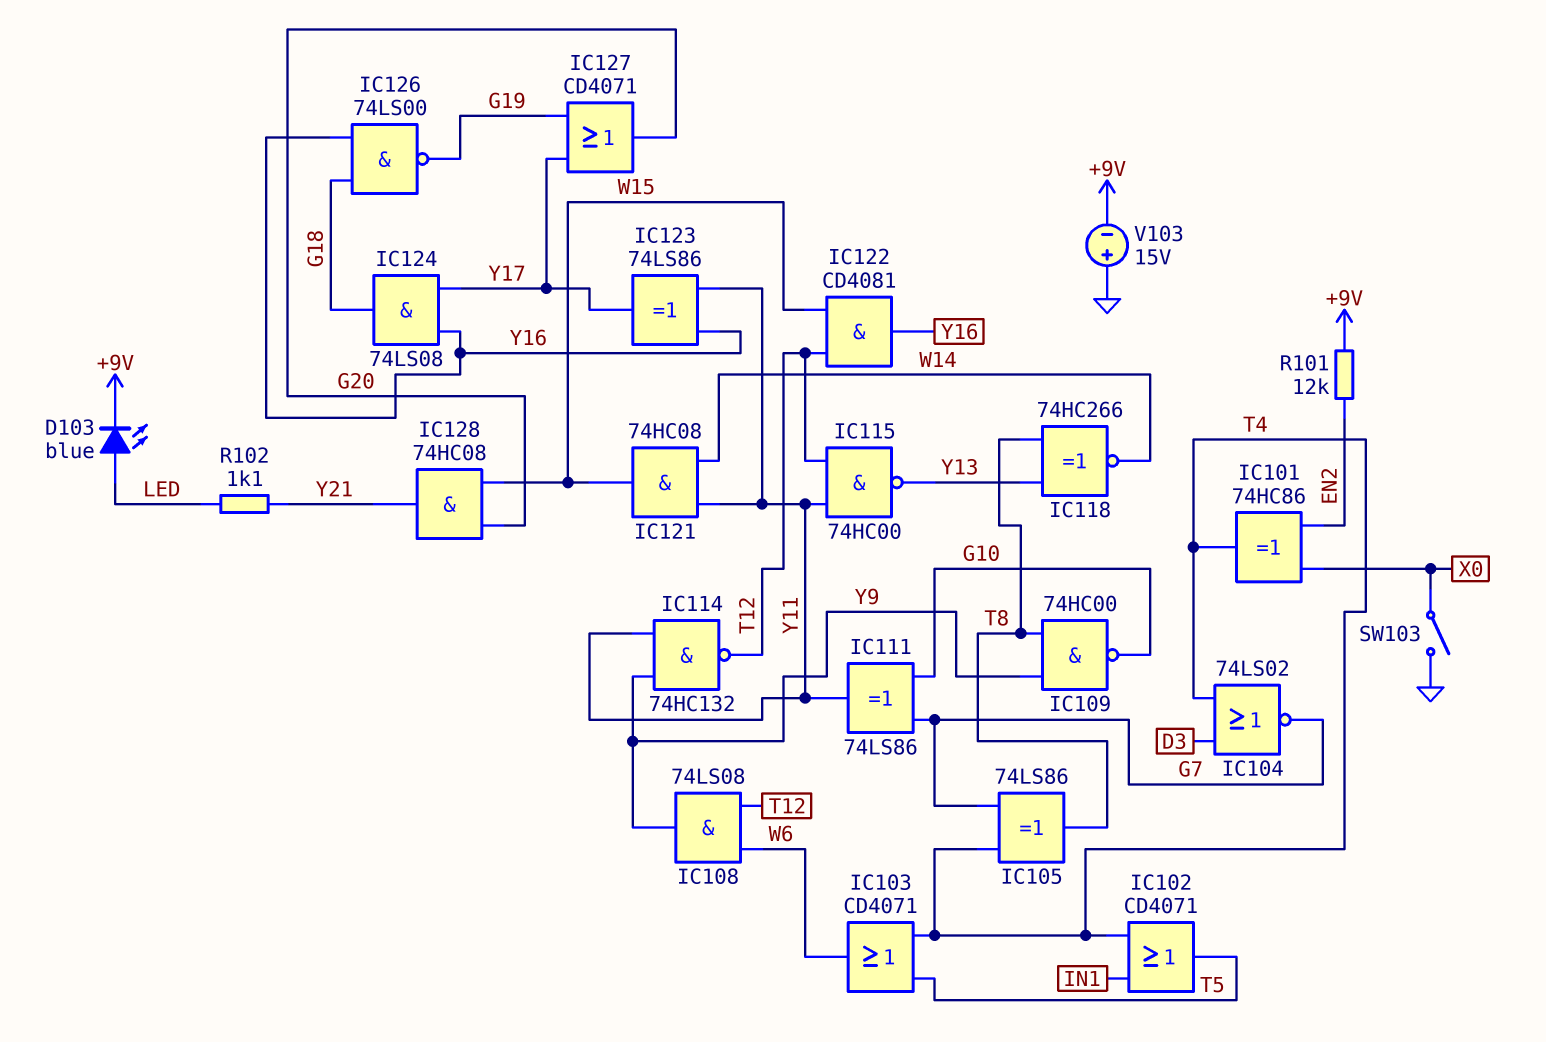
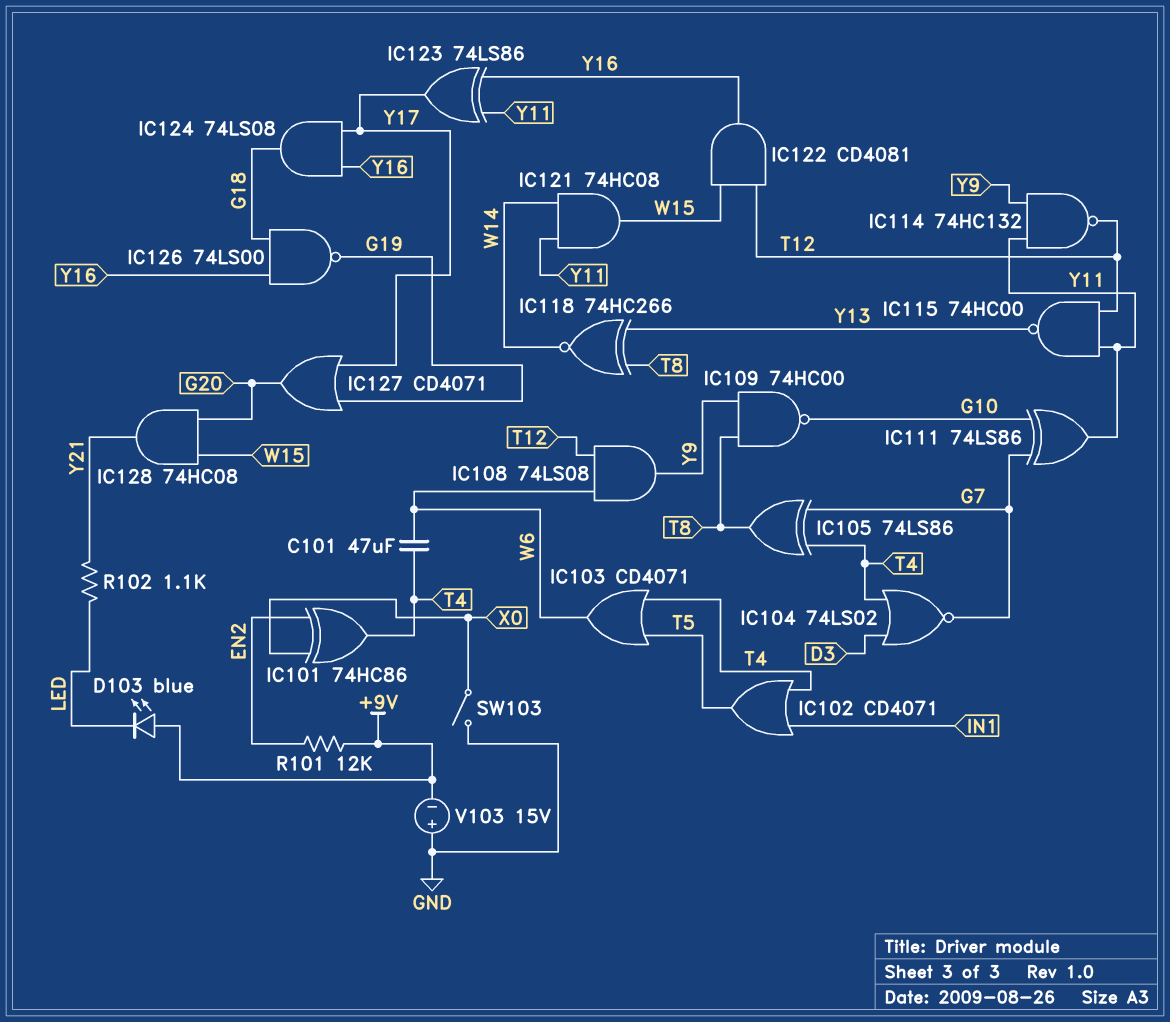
C101: none -> 47uF (T4, W6)
D103: LED blue (A LED, K +9V) -> LED blue (A +9V, K LED)

